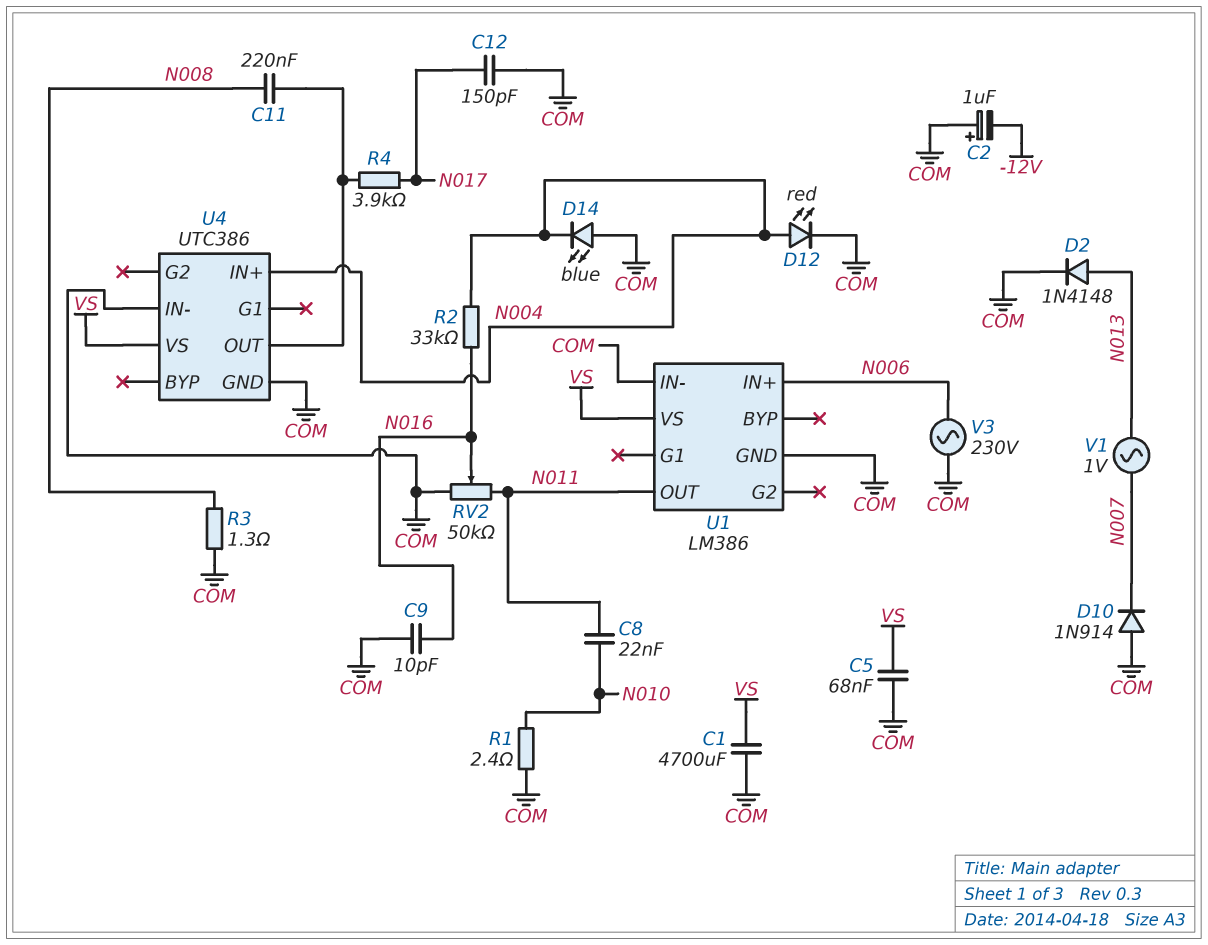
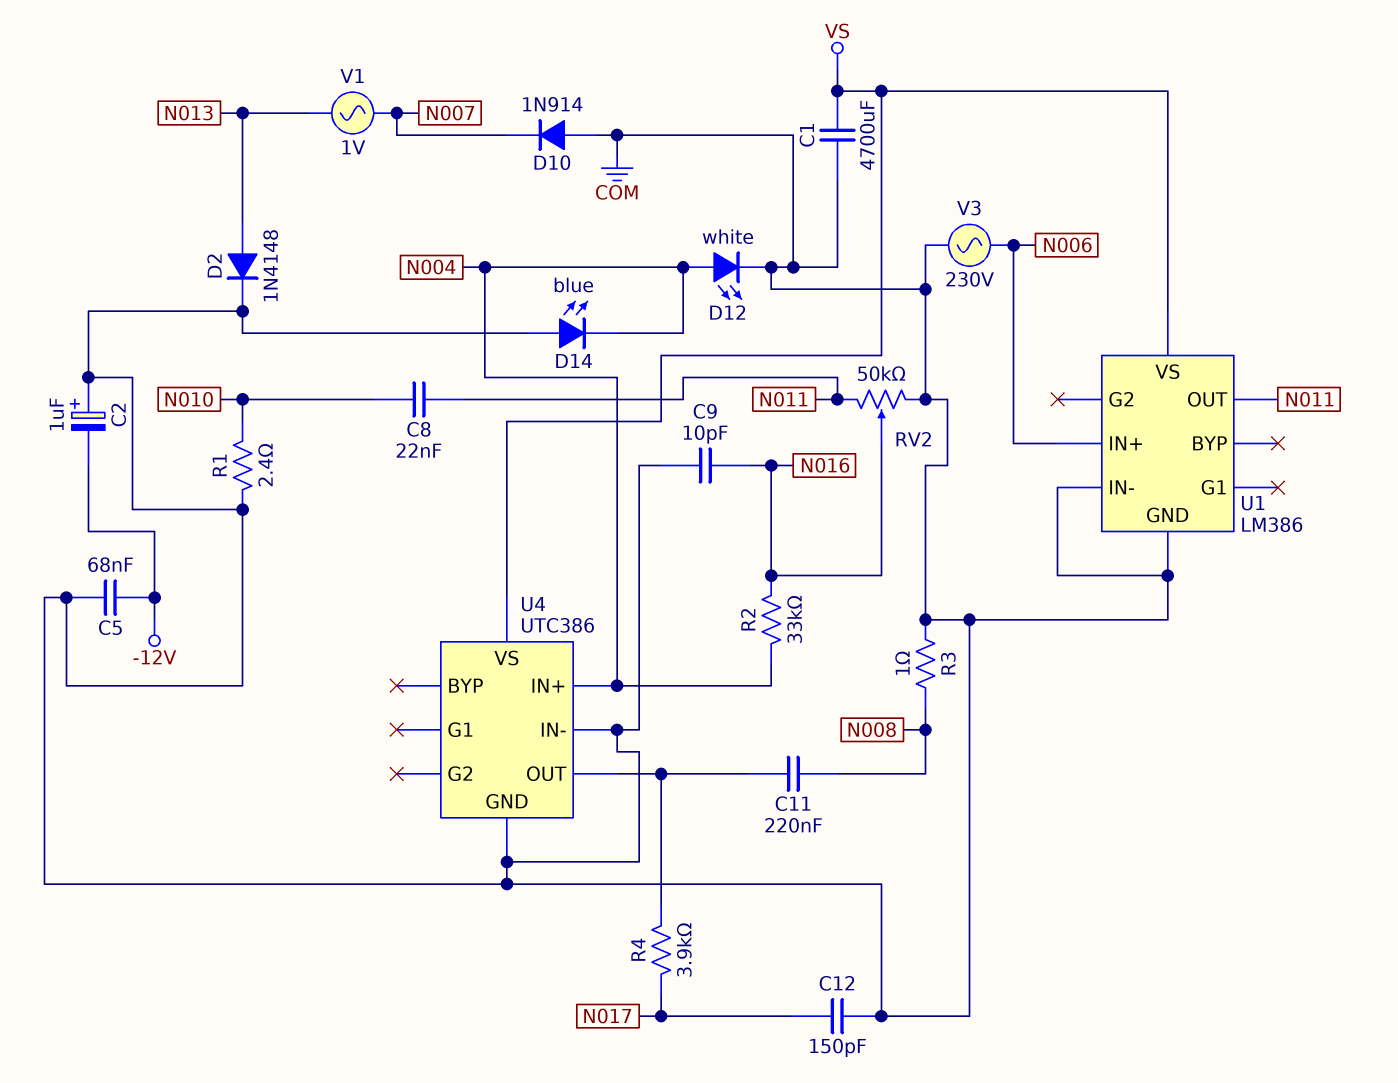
C5: 68nF (COM, VS) -> 68nF (-12V, COM)
D12: LED red (A N004, K COM) -> LED white (A N004, K COM)
R3: 1.3 (COM, N008) -> 1 (COM, N008)

